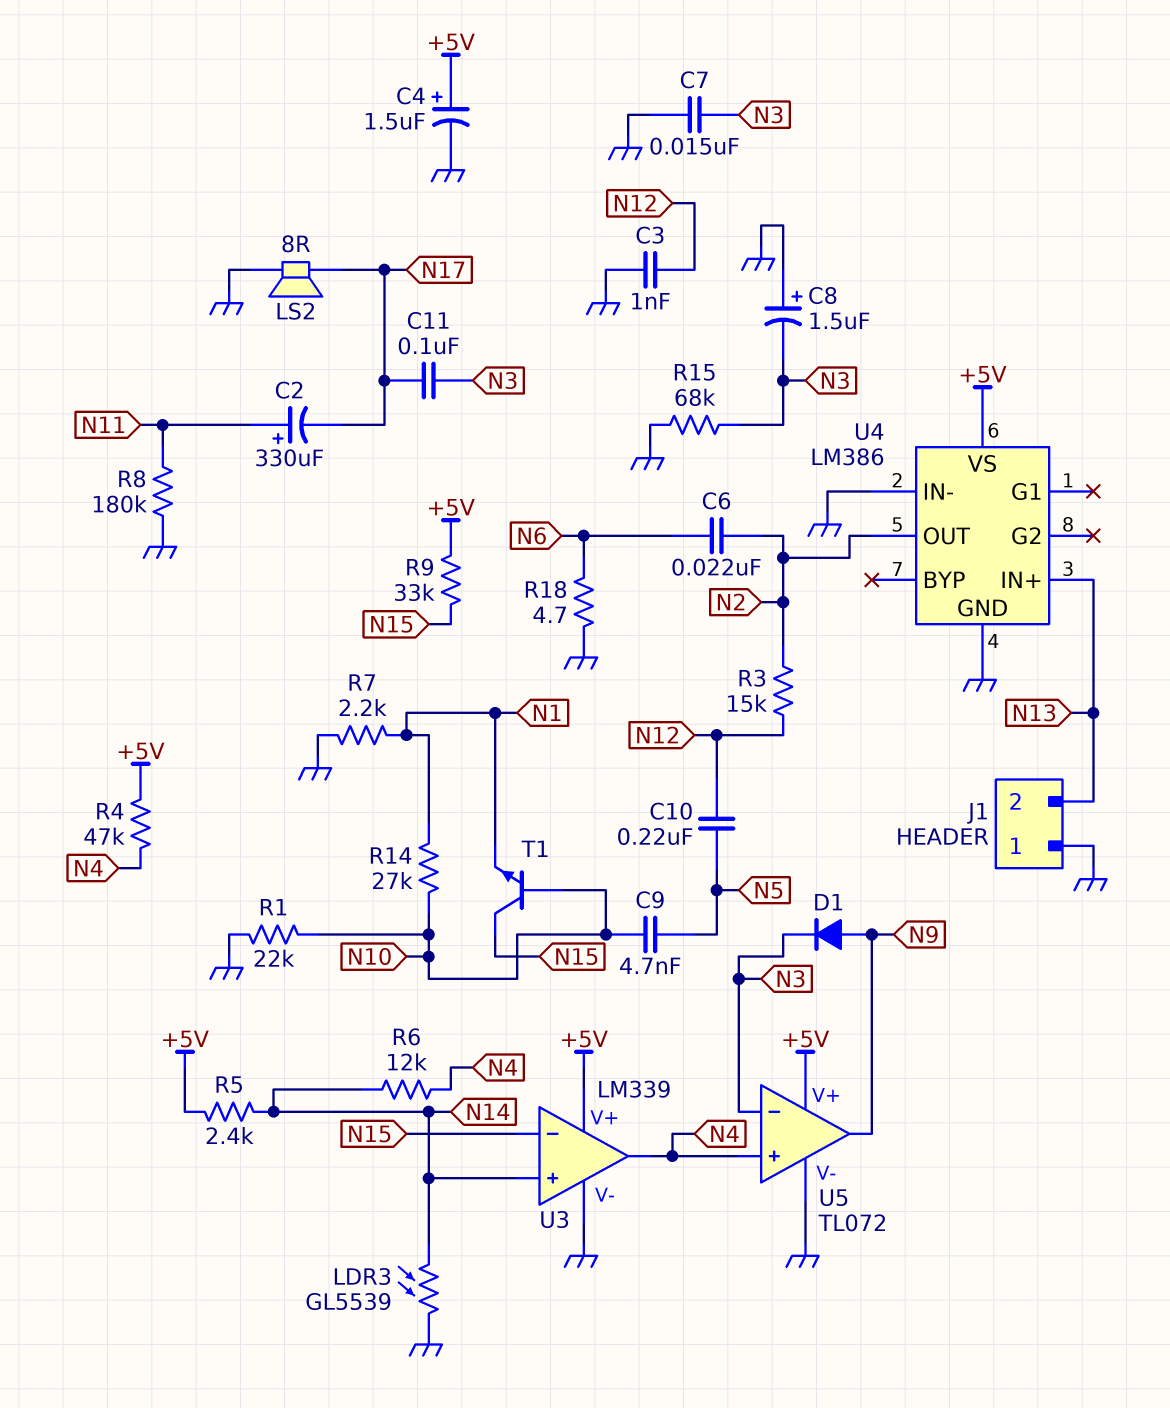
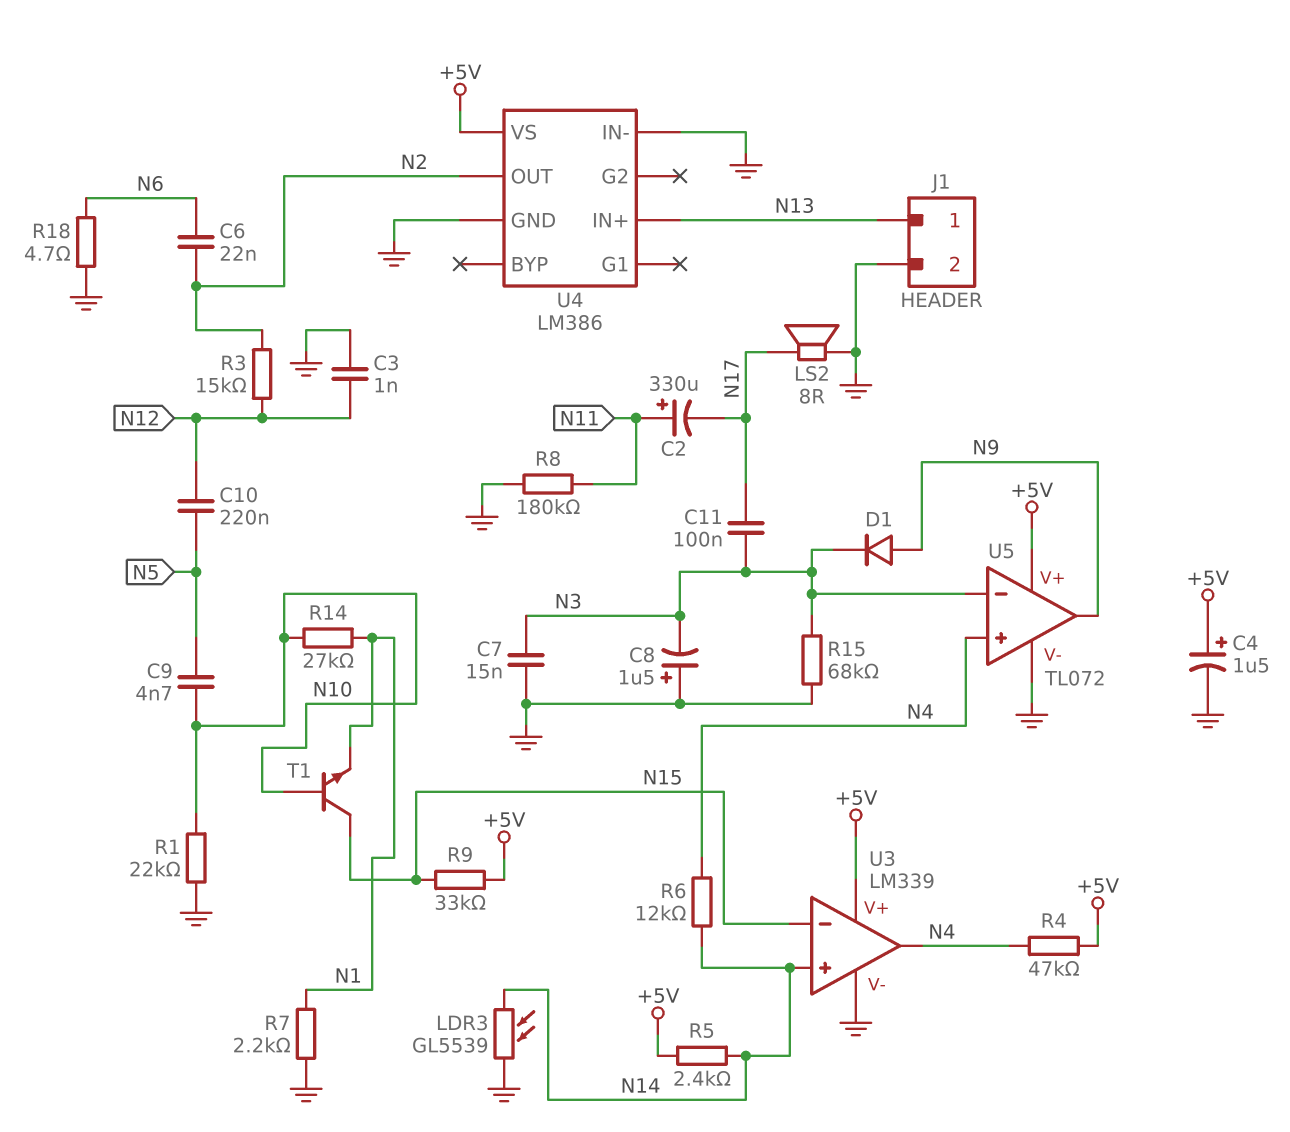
J1 pin 1: GND -> N13
J1 pin 2: N13 -> GND

